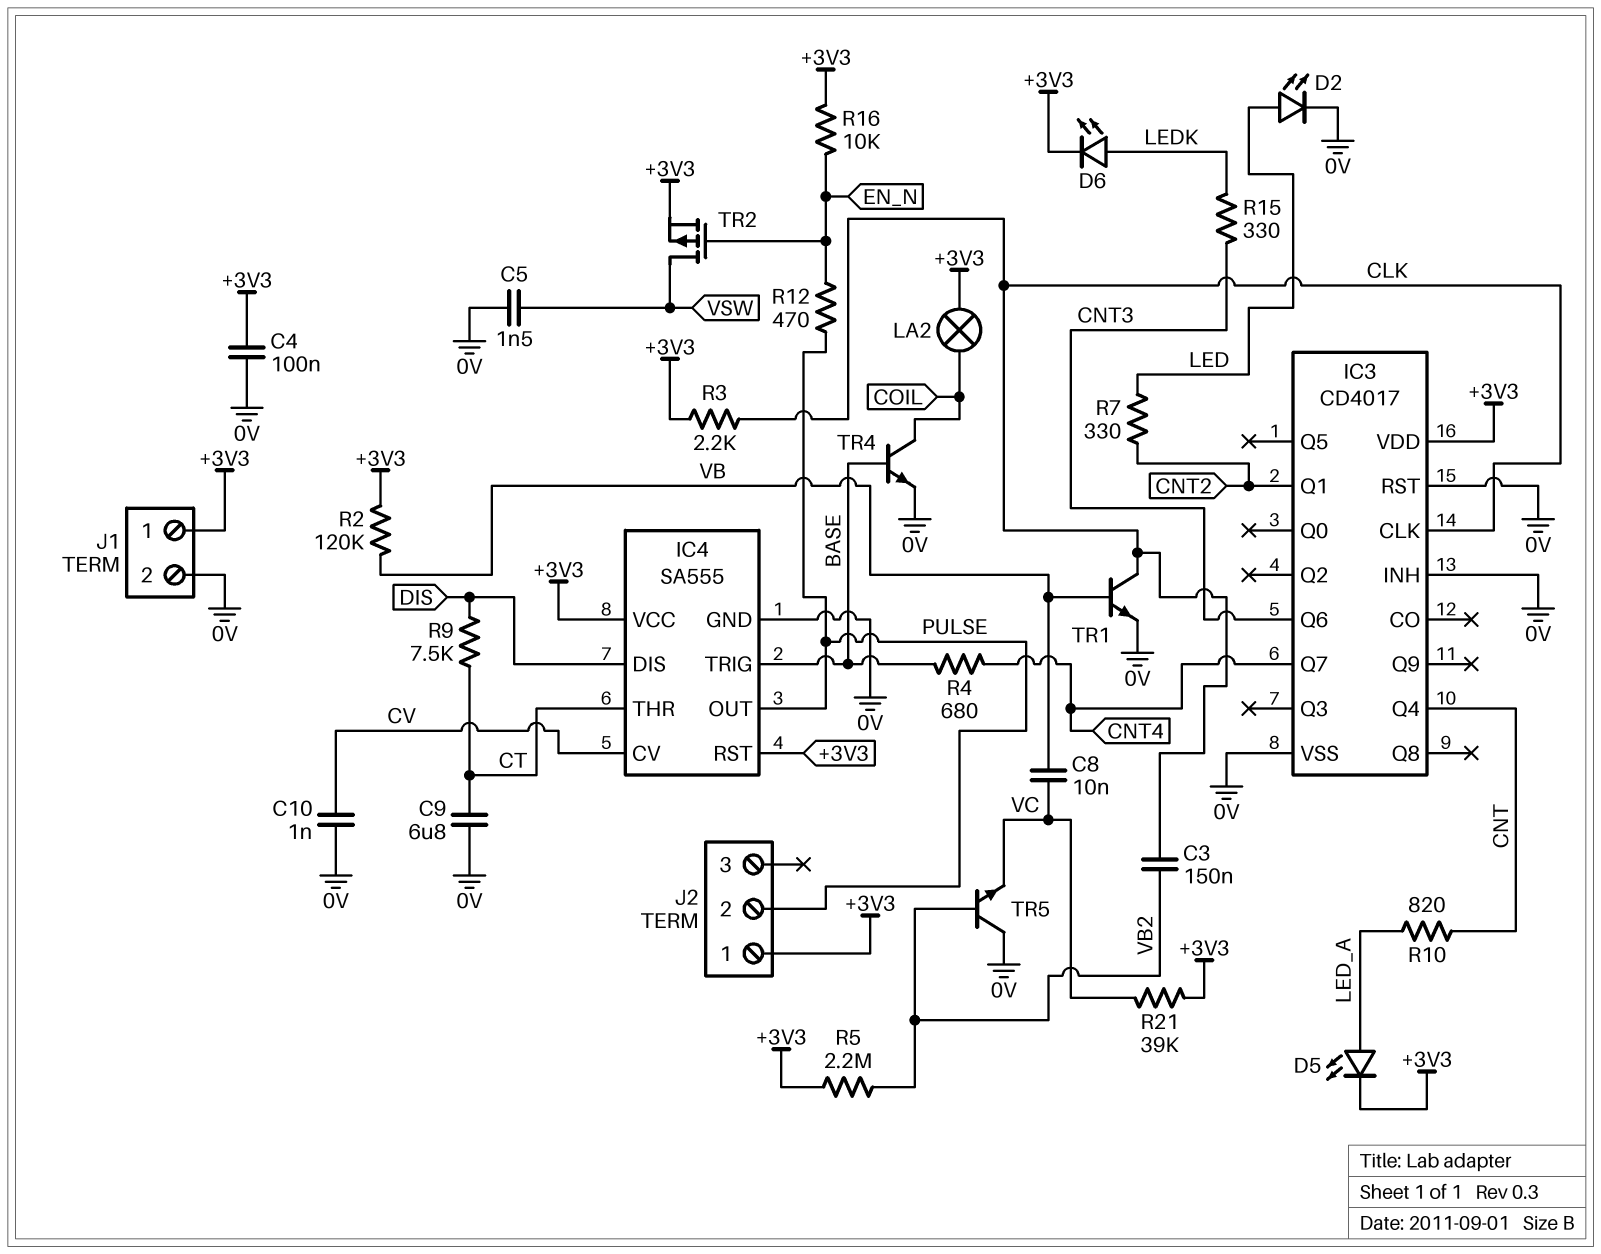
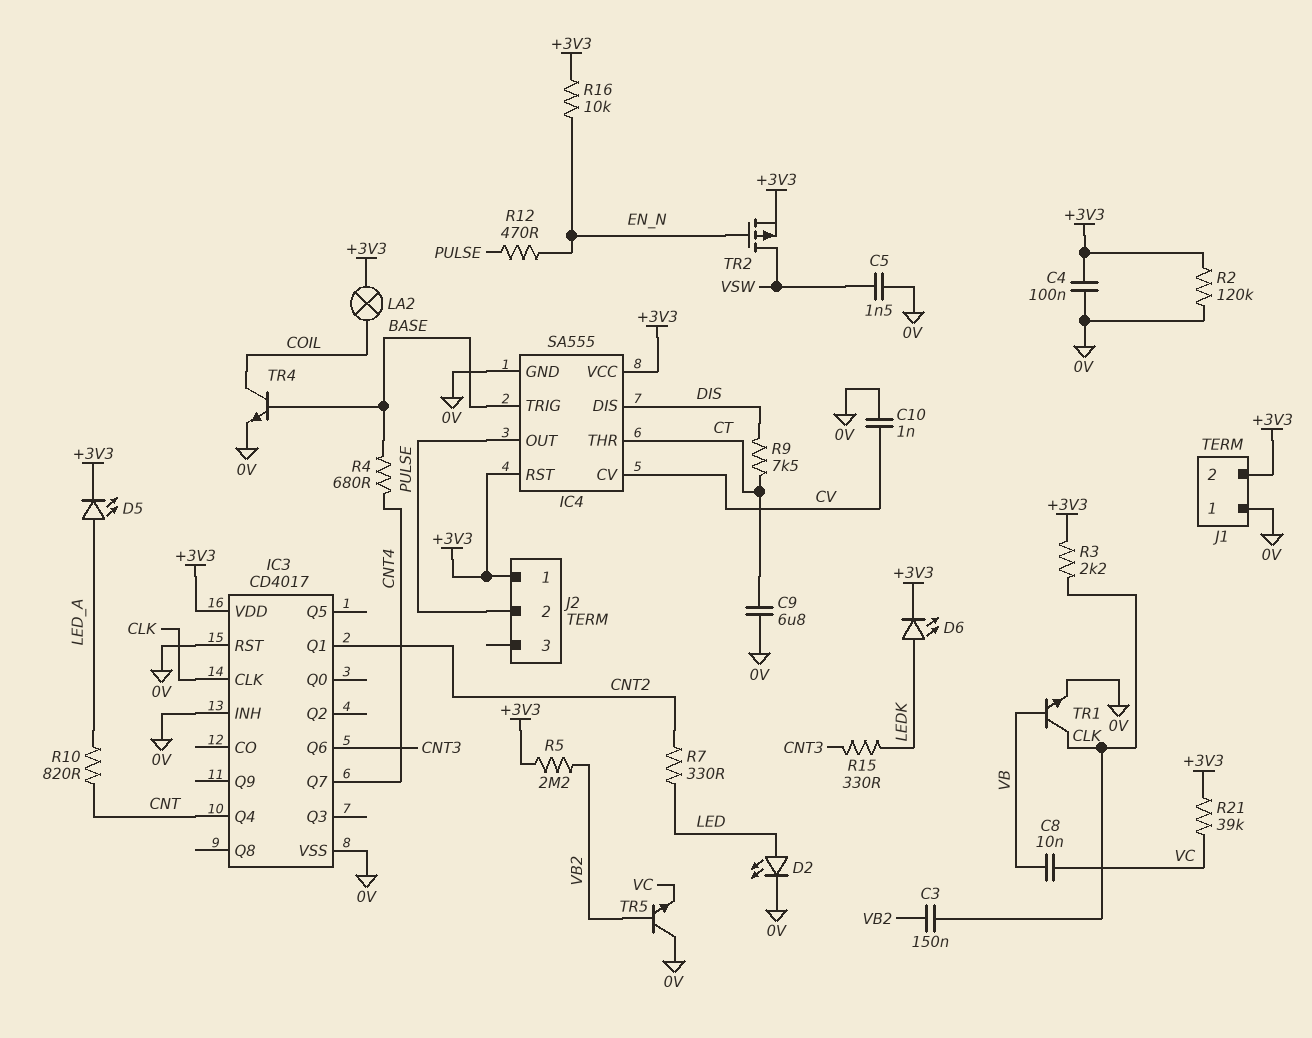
J1 pin 1: +3V3 -> 0V
J1 pin 2: 0V -> +3V3
R2: 120k (+3V3, VB) -> 120k (+3V3, 0V)

